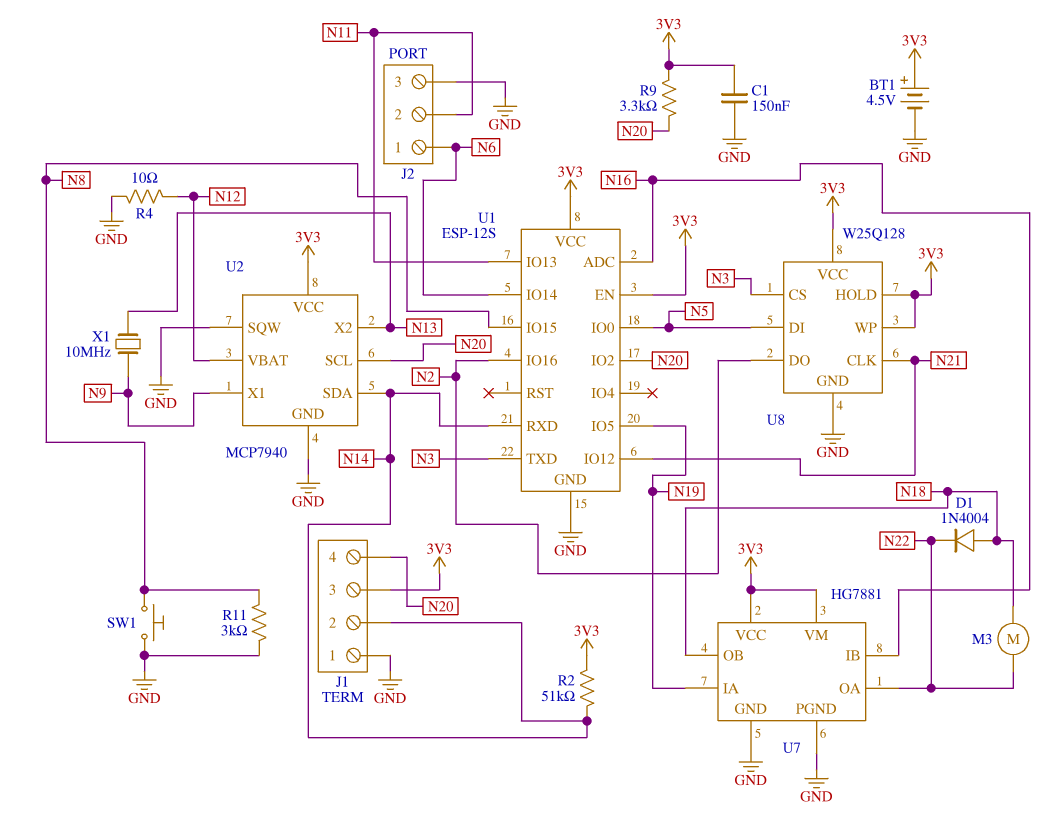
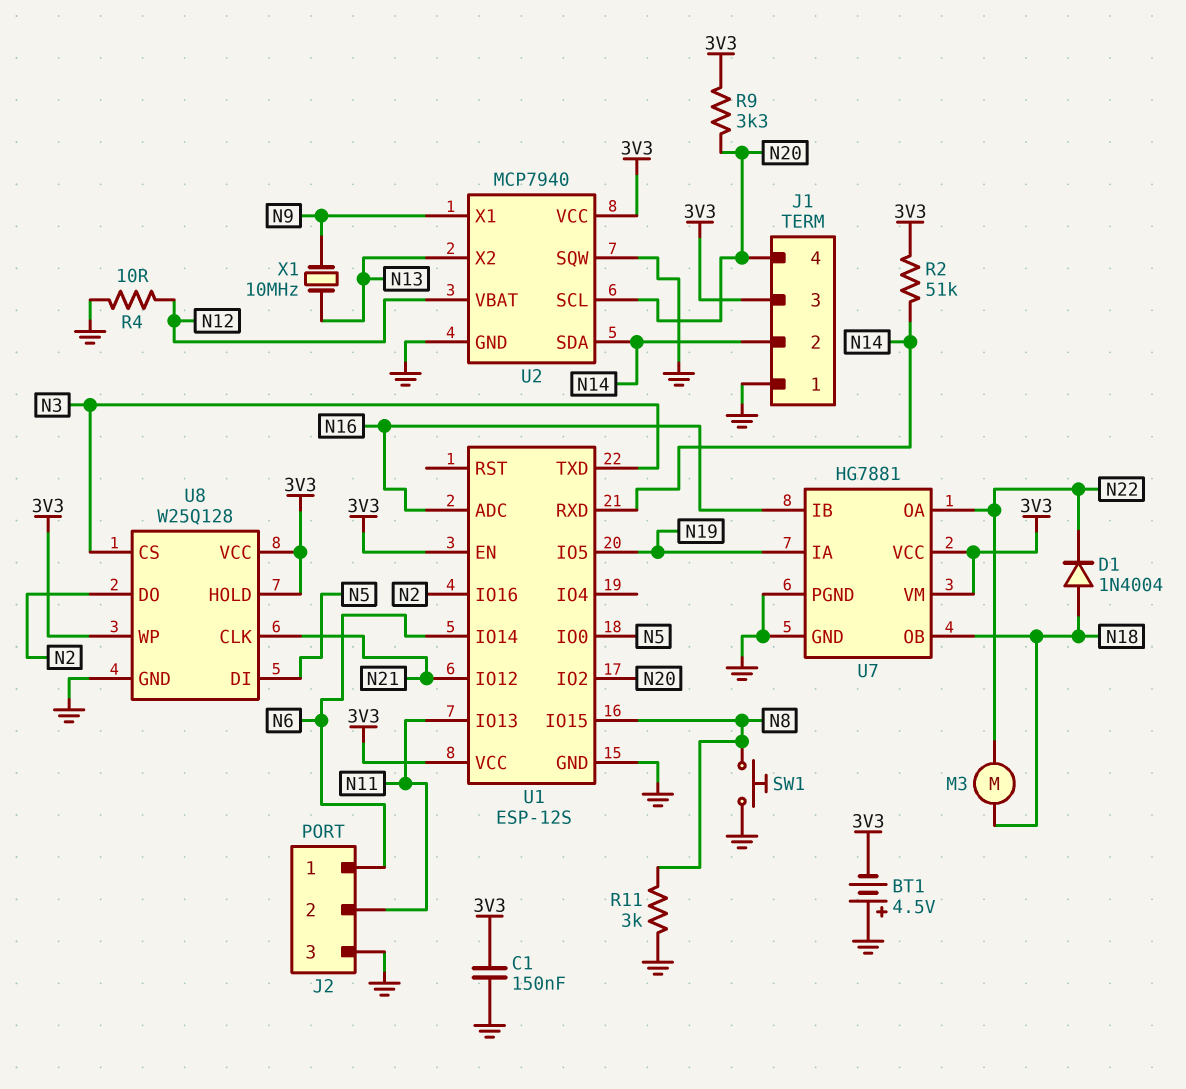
BT1: 4.5V (plus 3V3, minus GND) -> 4.5V (plus GND, minus 3V3)

